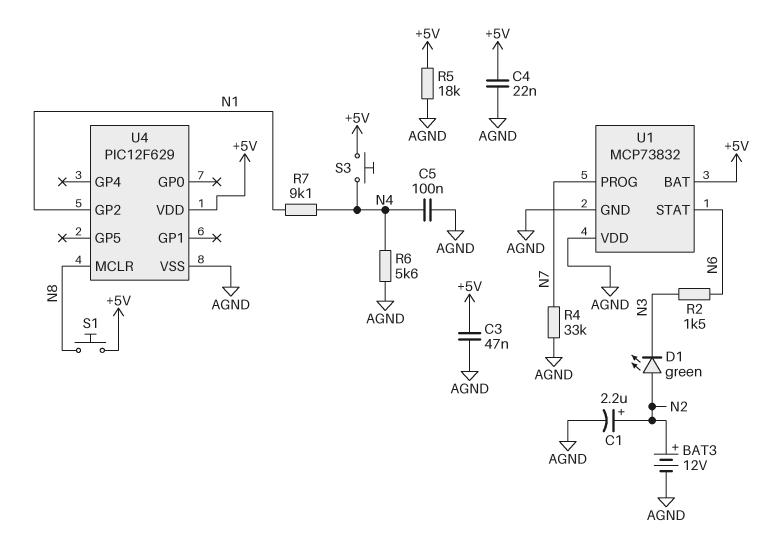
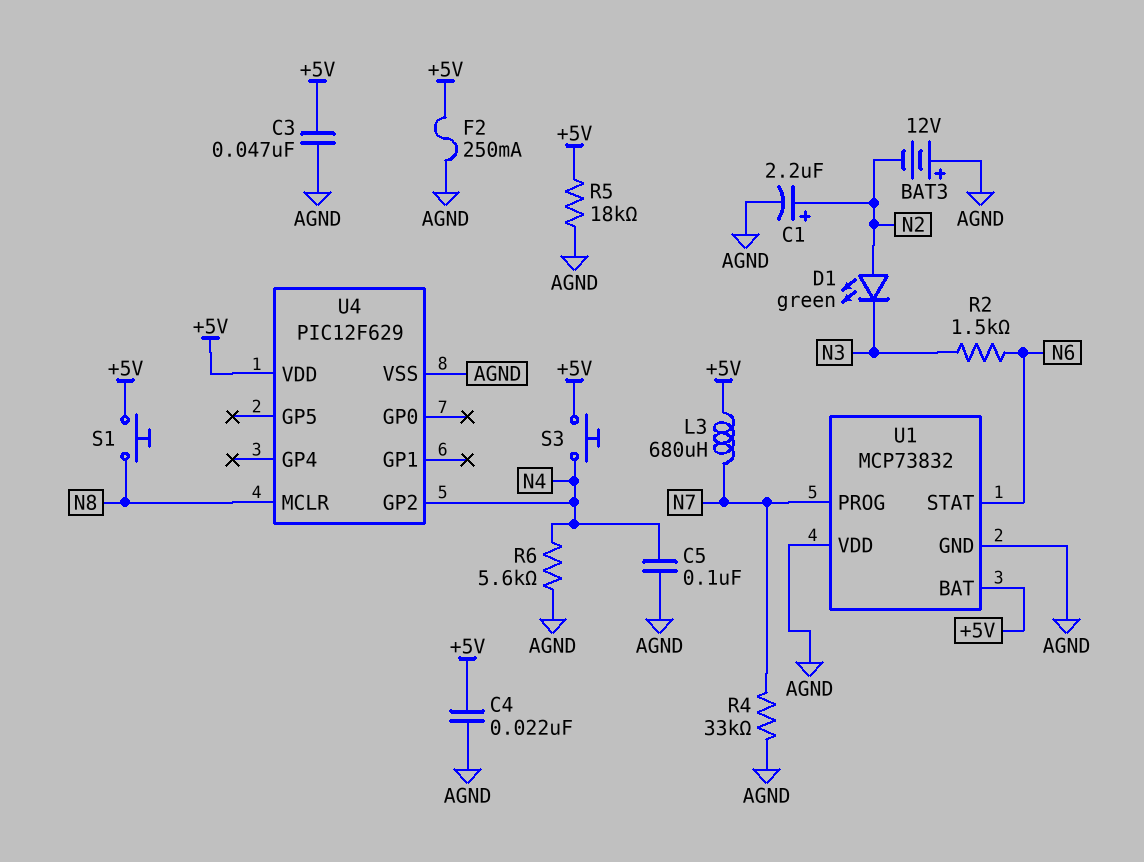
BAT3: 12V (plus N2, minus AGND) -> 12V (plus AGND, minus N2)
F2: none -> 250mA (+5V, AGND)
L3: none -> 680uH (+5V, N7)
R7: 9.1k (N1, N4) -> none
U4 pin GP2: N1 -> N4

